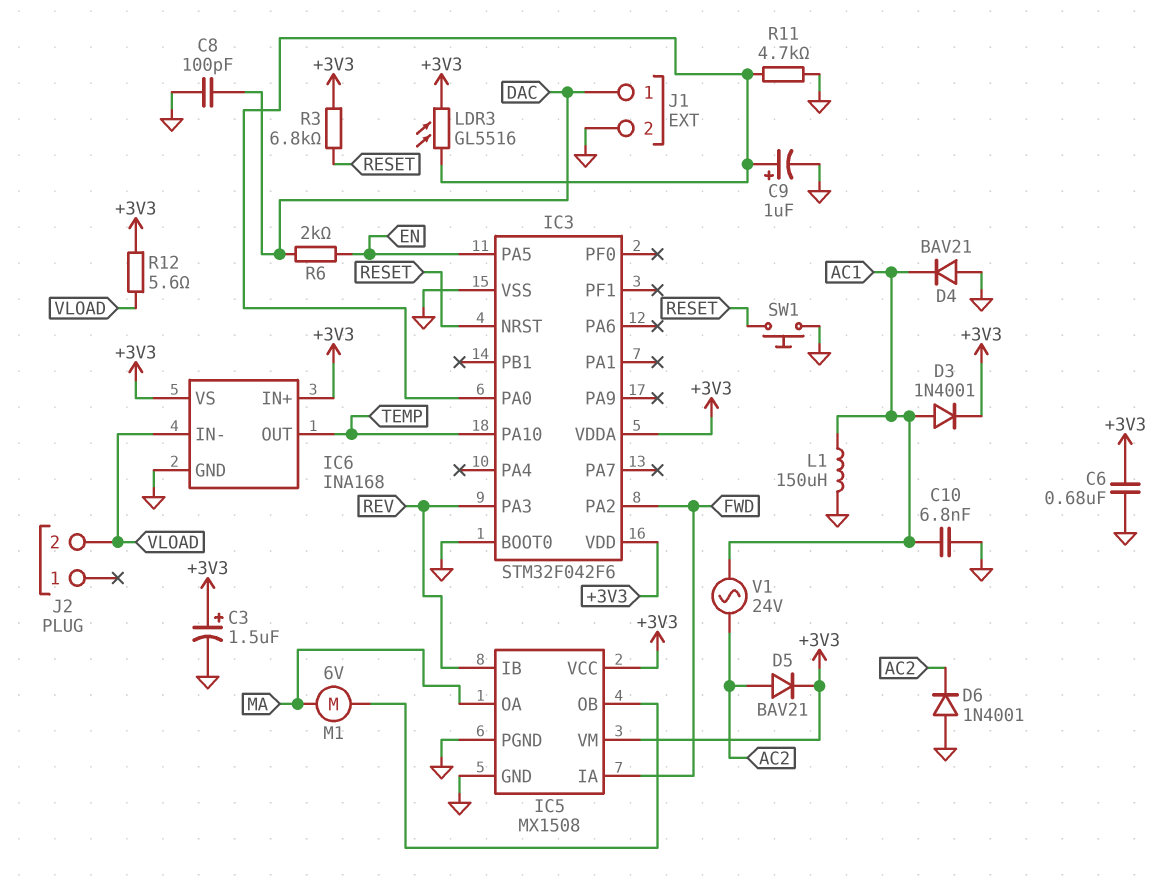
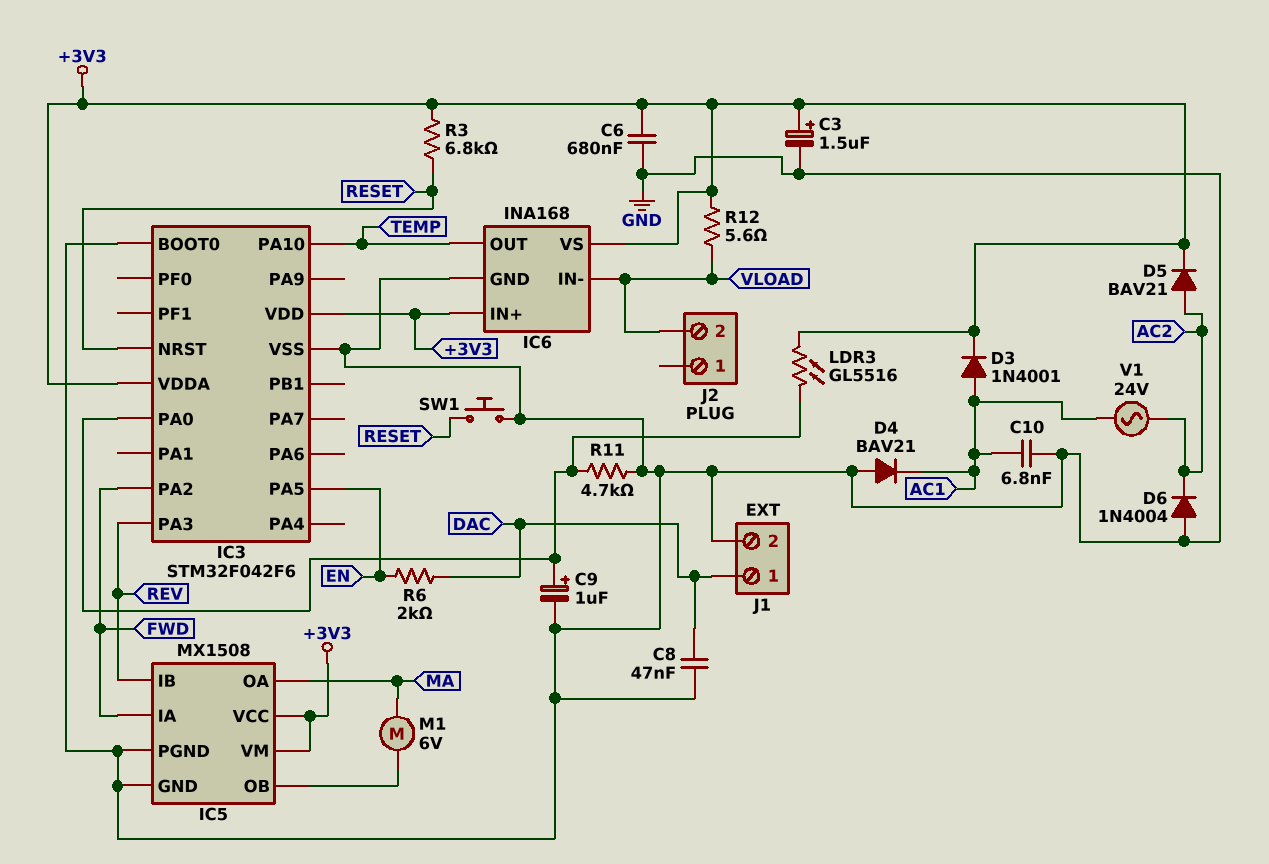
C8: 100pF (DAC, GND) -> 47nF (DAC, GND)
D6: diode 1N4001 (A GND, K AC2) -> diode 1N4004 (A GND, K AC2)
L1: 150uH (AC1, GND) -> none

